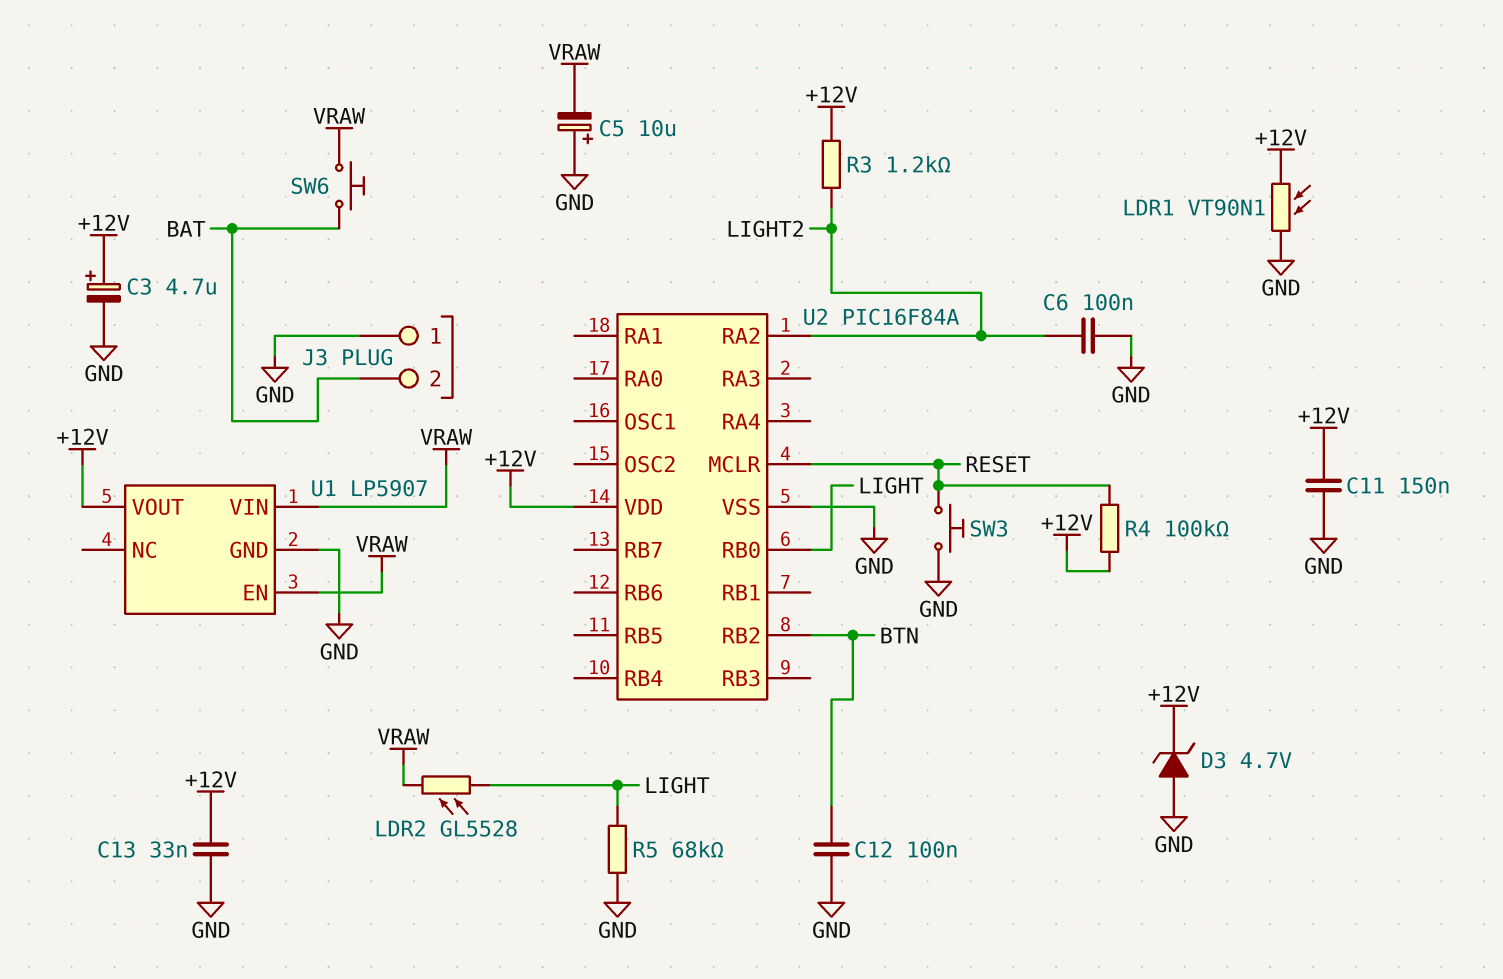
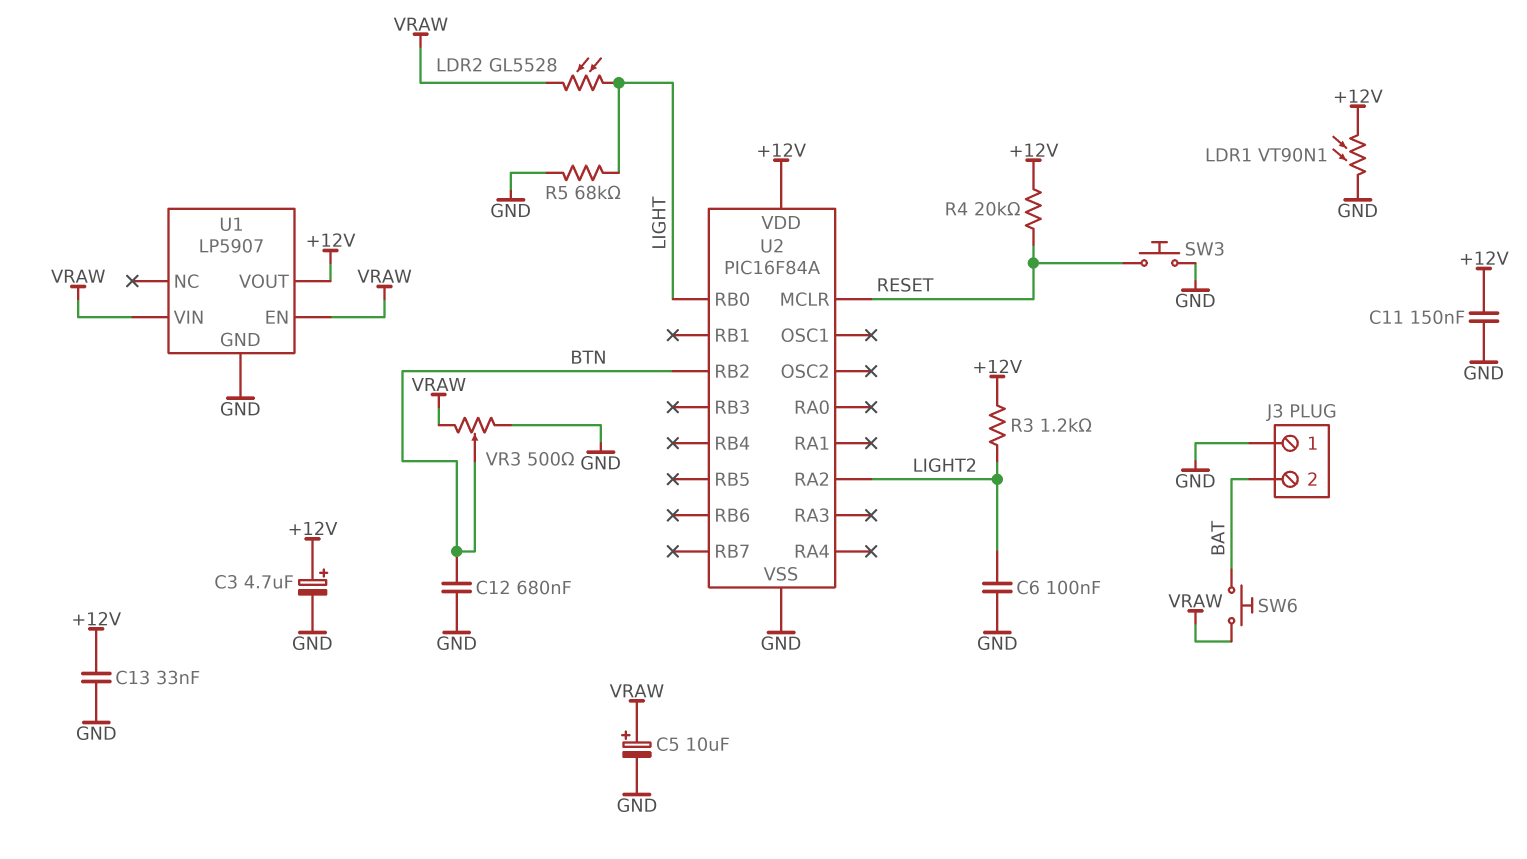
C5: 10uF (plus GND, minus VRAW) -> 10uF (plus VRAW, minus GND)
C12: 100nF (BTN, GND) -> 680nF (BTN, GND)
D3: zener 4.7V (A GND, K +12V) -> none
R4: 100k (+12V, RESET) -> 20k (+12V, RESET)
VR3: none -> 500 (GND, VRAW, wiper BTN)

